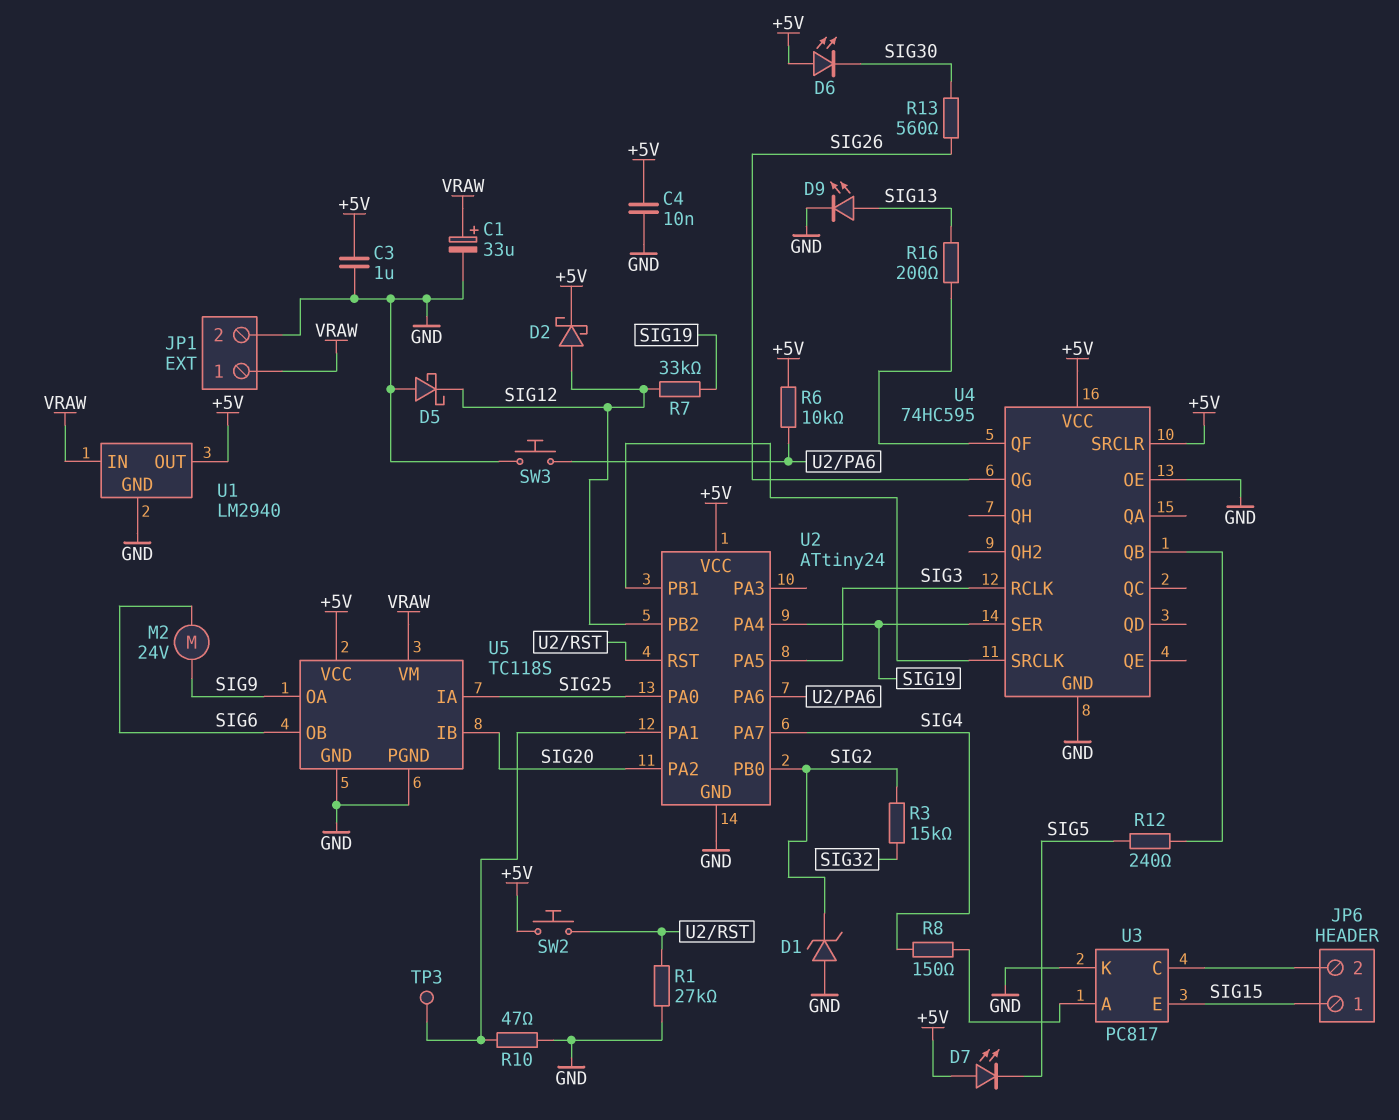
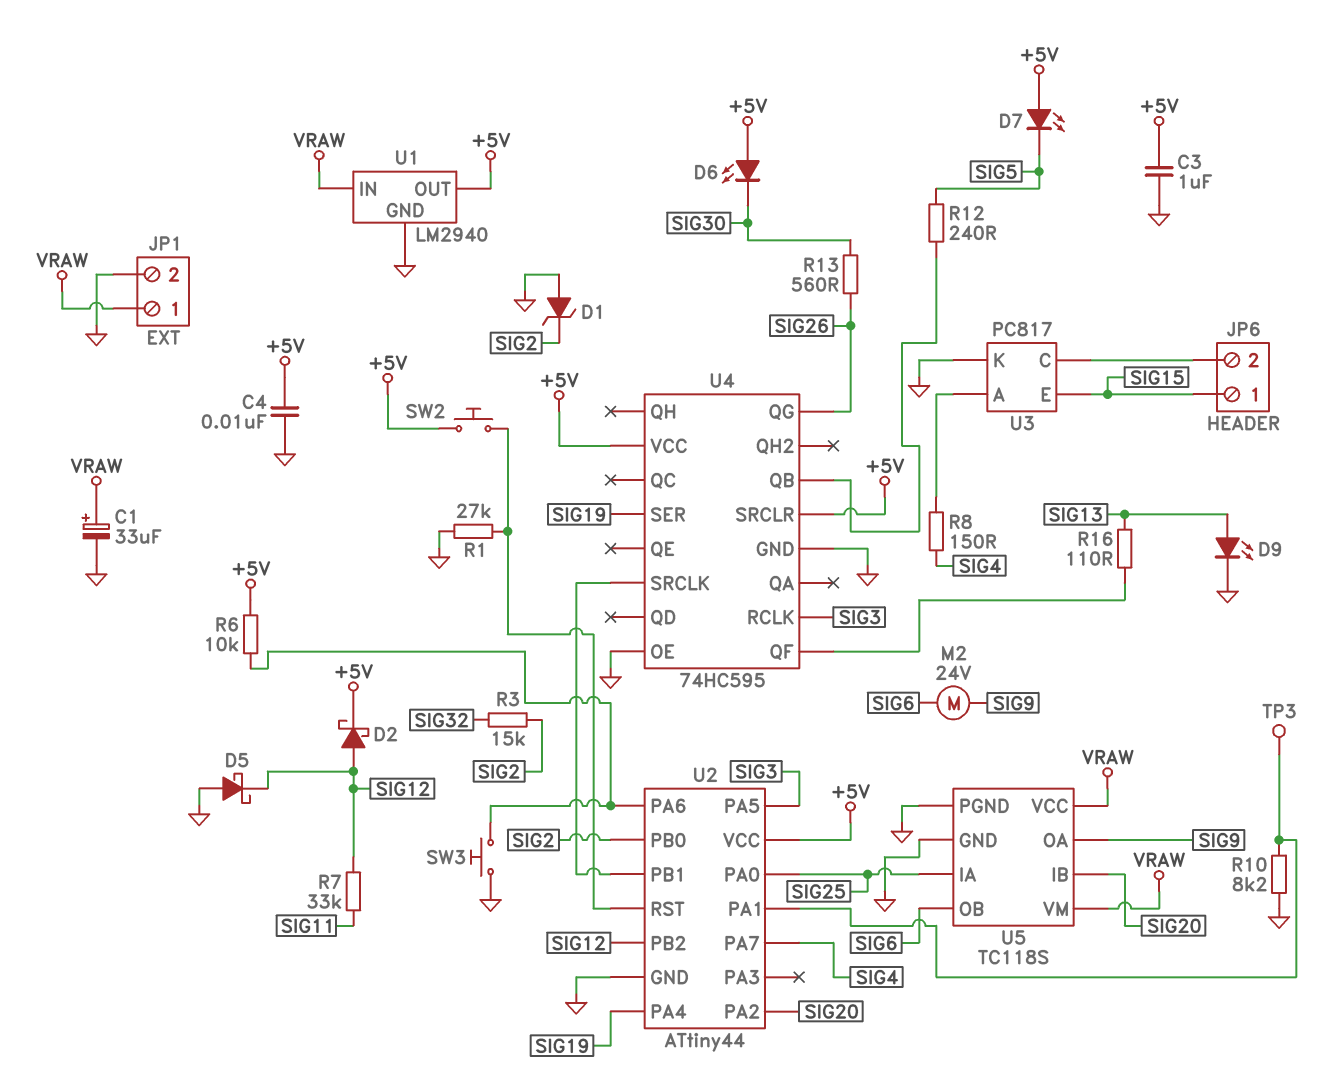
R7: 33k (SIG12, SIG19) -> 33k (SIG11, SIG12)
R10: 47 (GND, U2/PA1) -> 8.2k (GND, U2/PA1)
R16: 200 (SIG13, U4/QF) -> 110 (SIG13, U4/QF)
U2: ATtiny24 -> ATtiny44
U5 pin VCC: +5V -> VRAW

